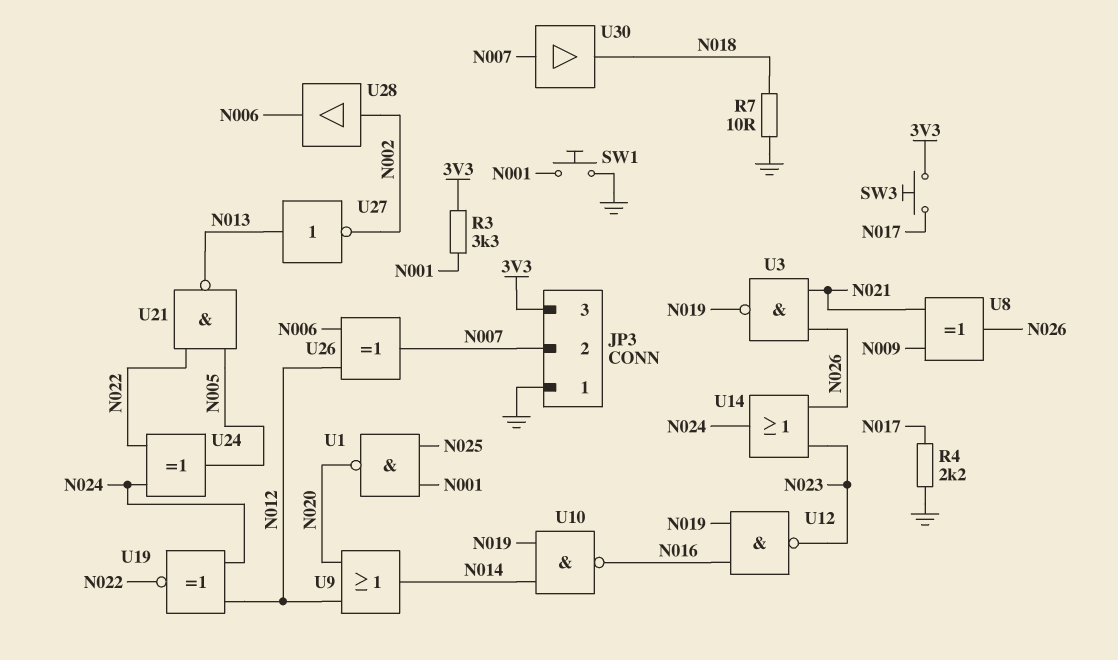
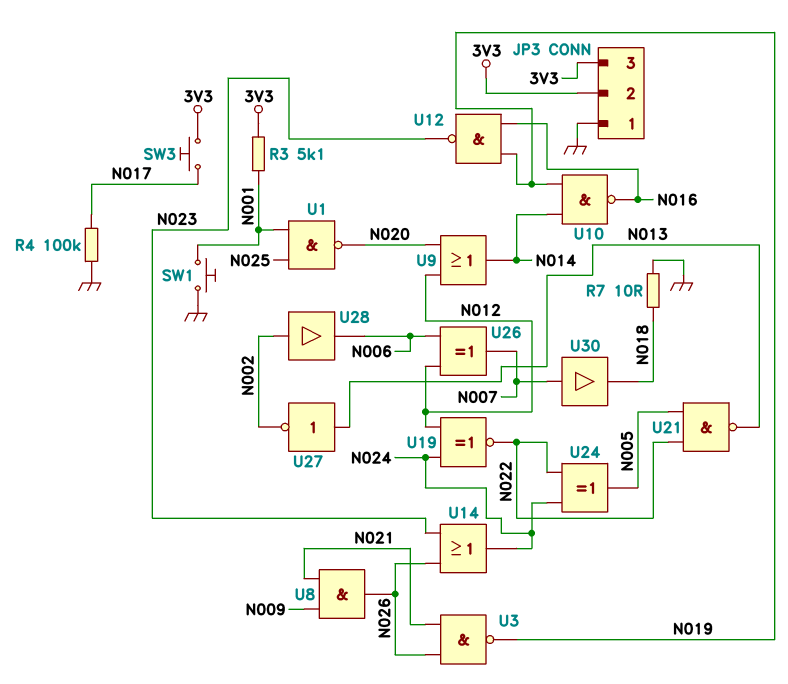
JP3 pin 2: N007 -> 3V3
R3: 3.3k (3V3, N001) -> 5.1k (3V3, N001)
R4: 2.2k (GND, N017) -> 100k (GND, N017)
U8: XOR (in N009, in N021, out N026) -> AND (in N009, in N021, out N026)

